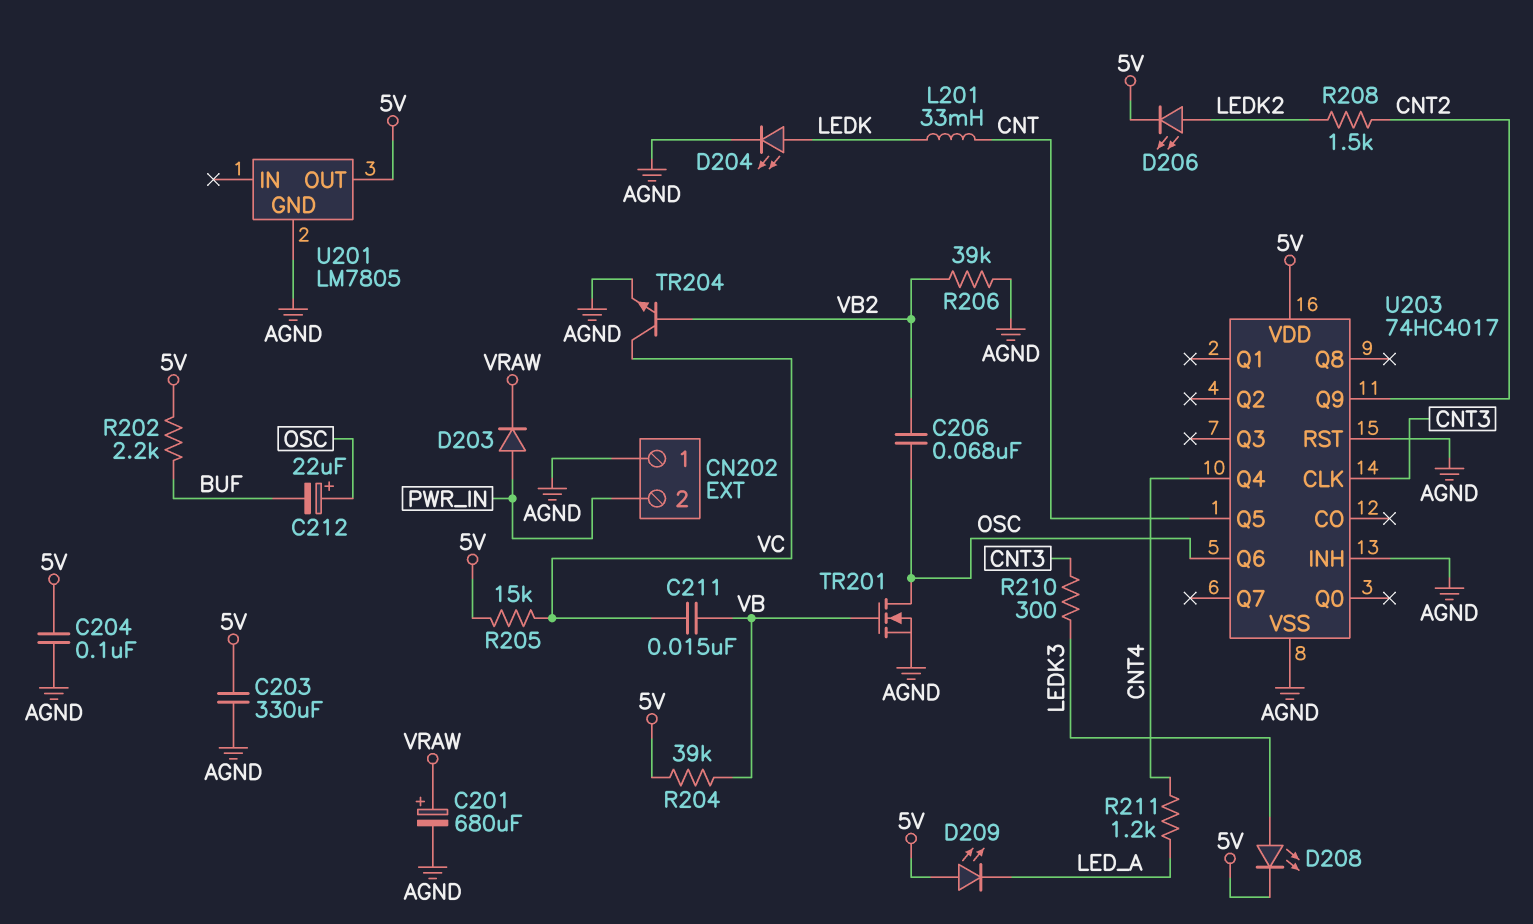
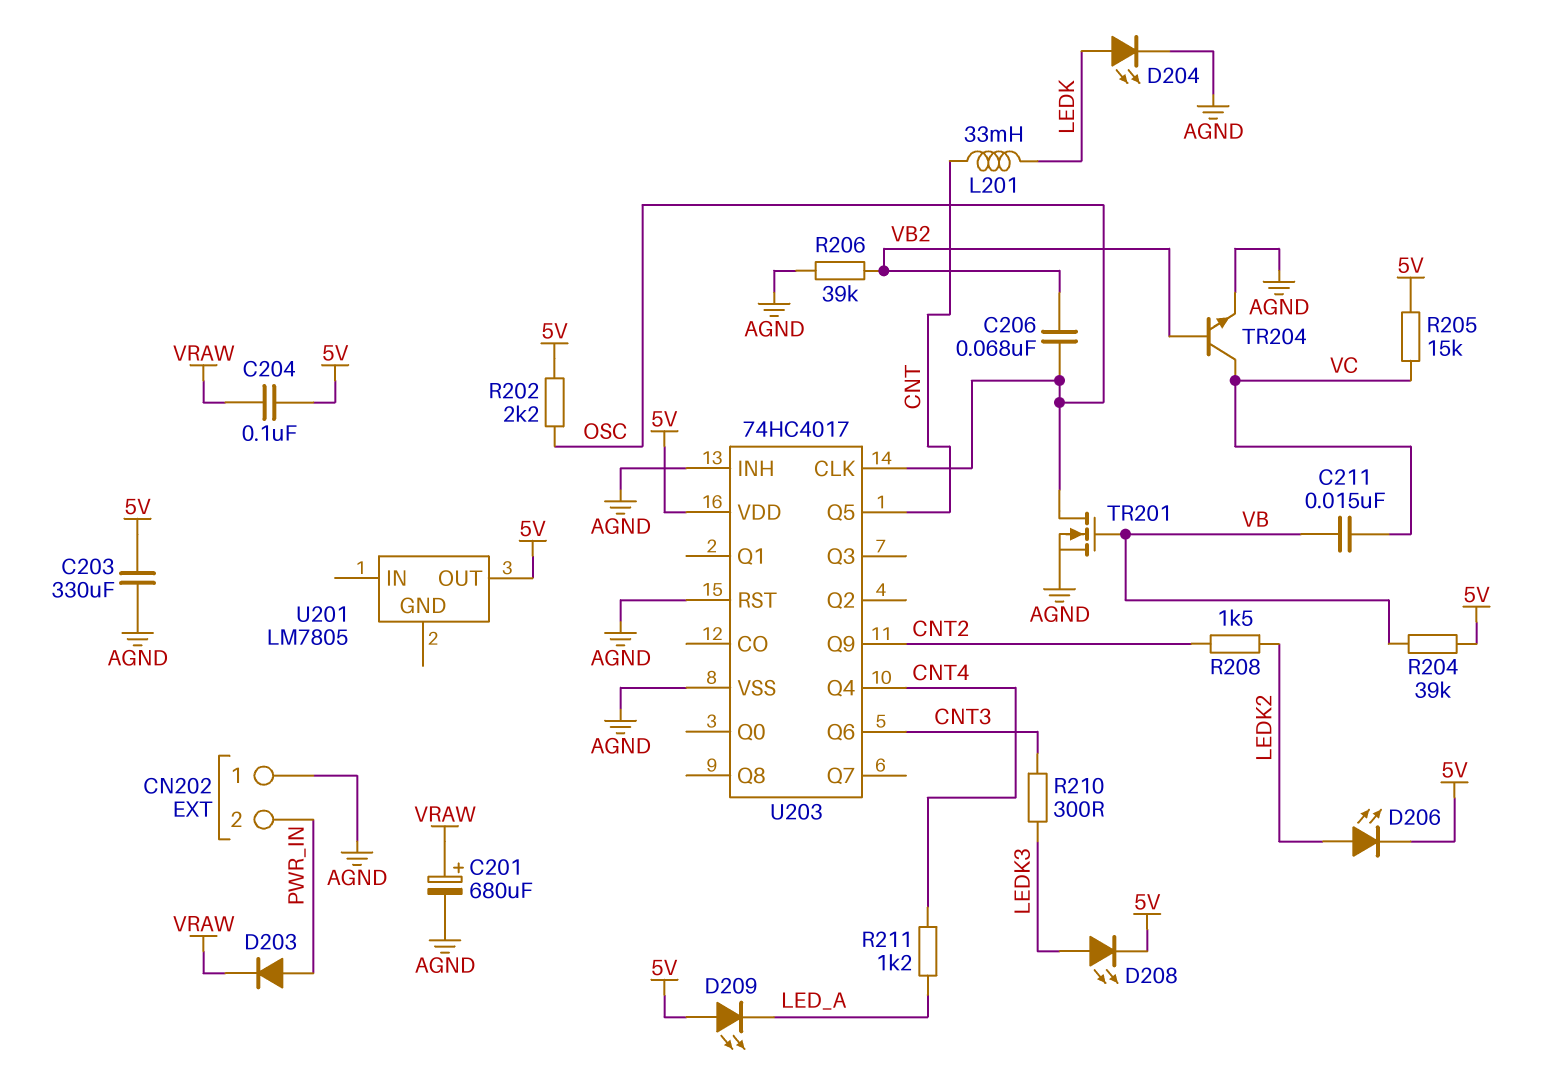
C204: 100nF (5V, AGND) -> 100nF (5V, VRAW)
C212: 22uF (plus OSC, minus BUF) -> none
R202: 2.2k (5V, BUF) -> 2.2k (5V, OSC)
U201 pin GND: AGND -> none
U203 pin CLK: CNT3 -> OSC
U203 pin Q6: OSC -> CNT3

